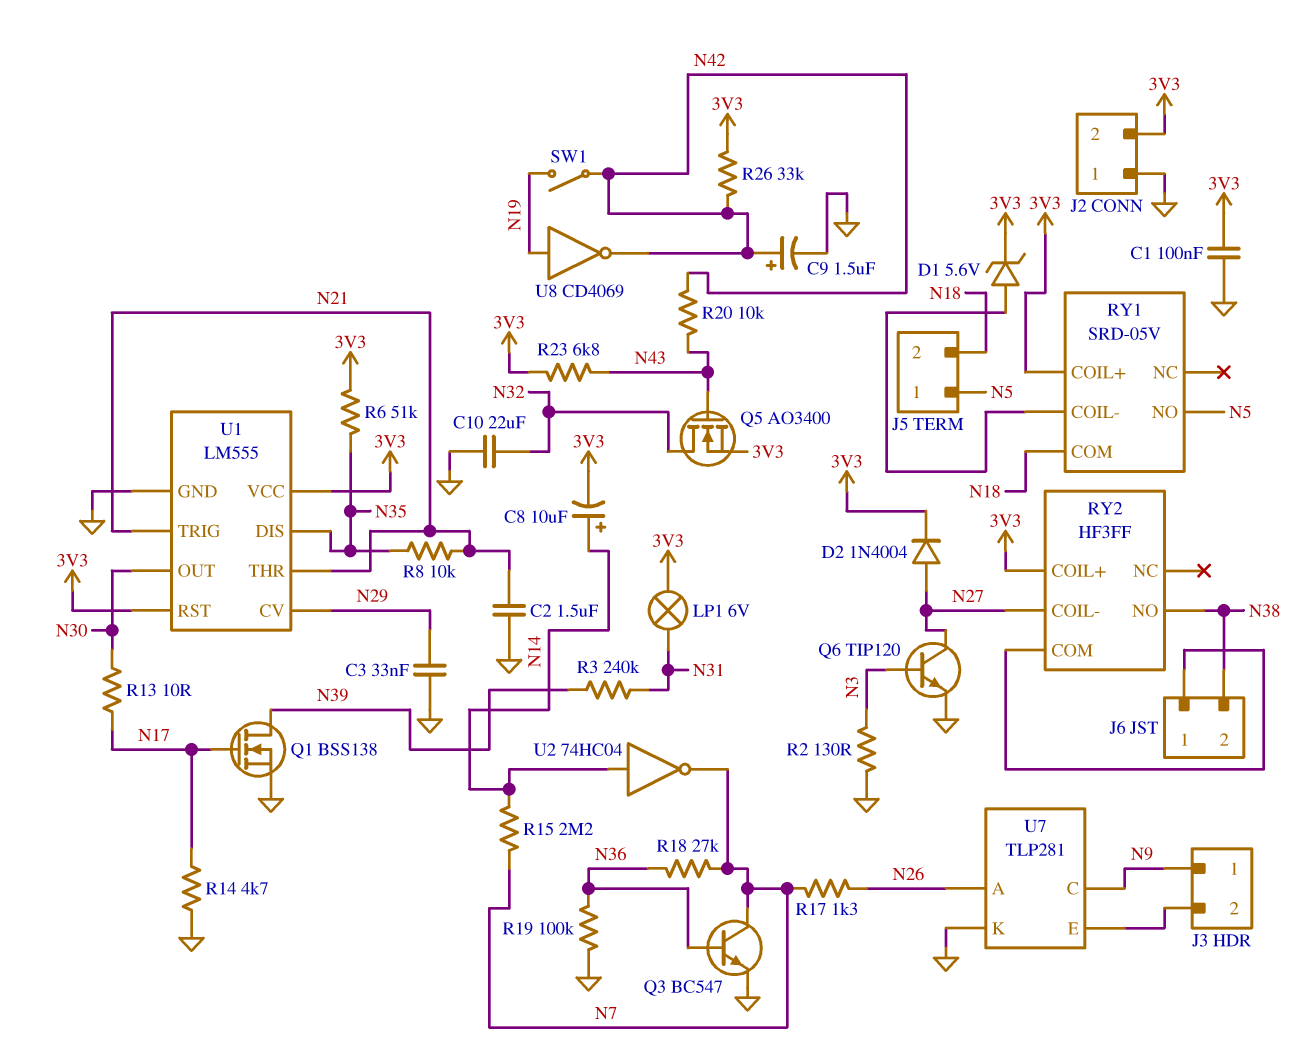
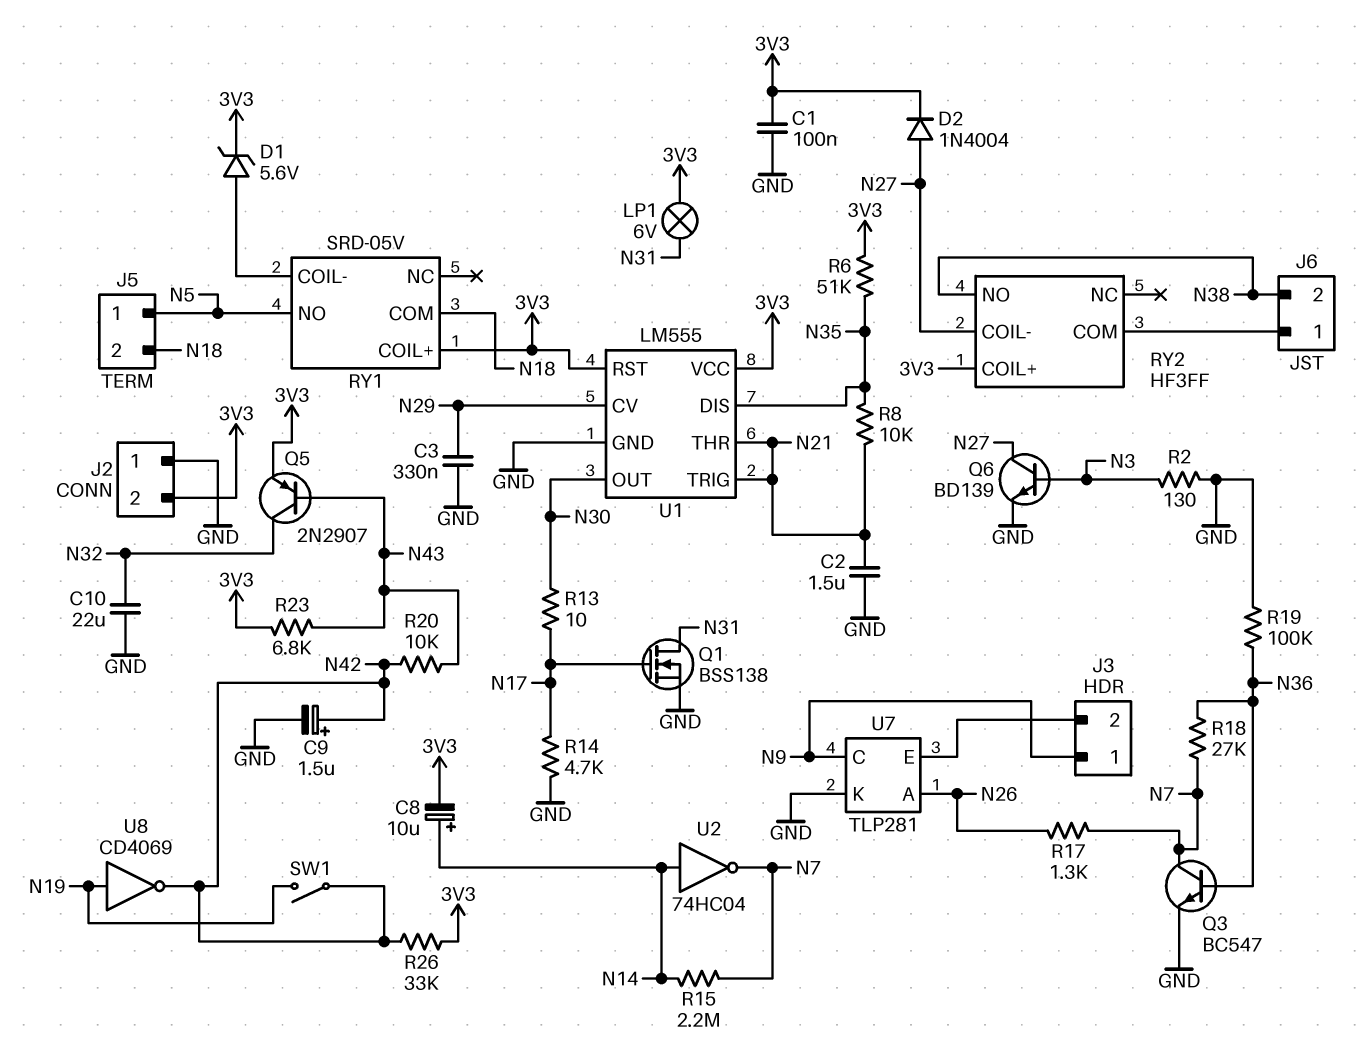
C3: 33nF (GND, N29) -> 330nF (GND, N29)
Q1: NMOS BSS138 (G N17, D N39, S GND) -> NMOS BSS138 (G N17, D N31, S GND)
Q5: NMOS AO3400 (G N43, D N32, S 3V3) -> PNP 2N2907 (B N43, C N32, E 3V3)
Q6: NPN TIP120 (B N3, C N27, E GND) -> NPN BD139 (B N3, C N27, E GND)
R3: 240k (N31, N39) -> none

